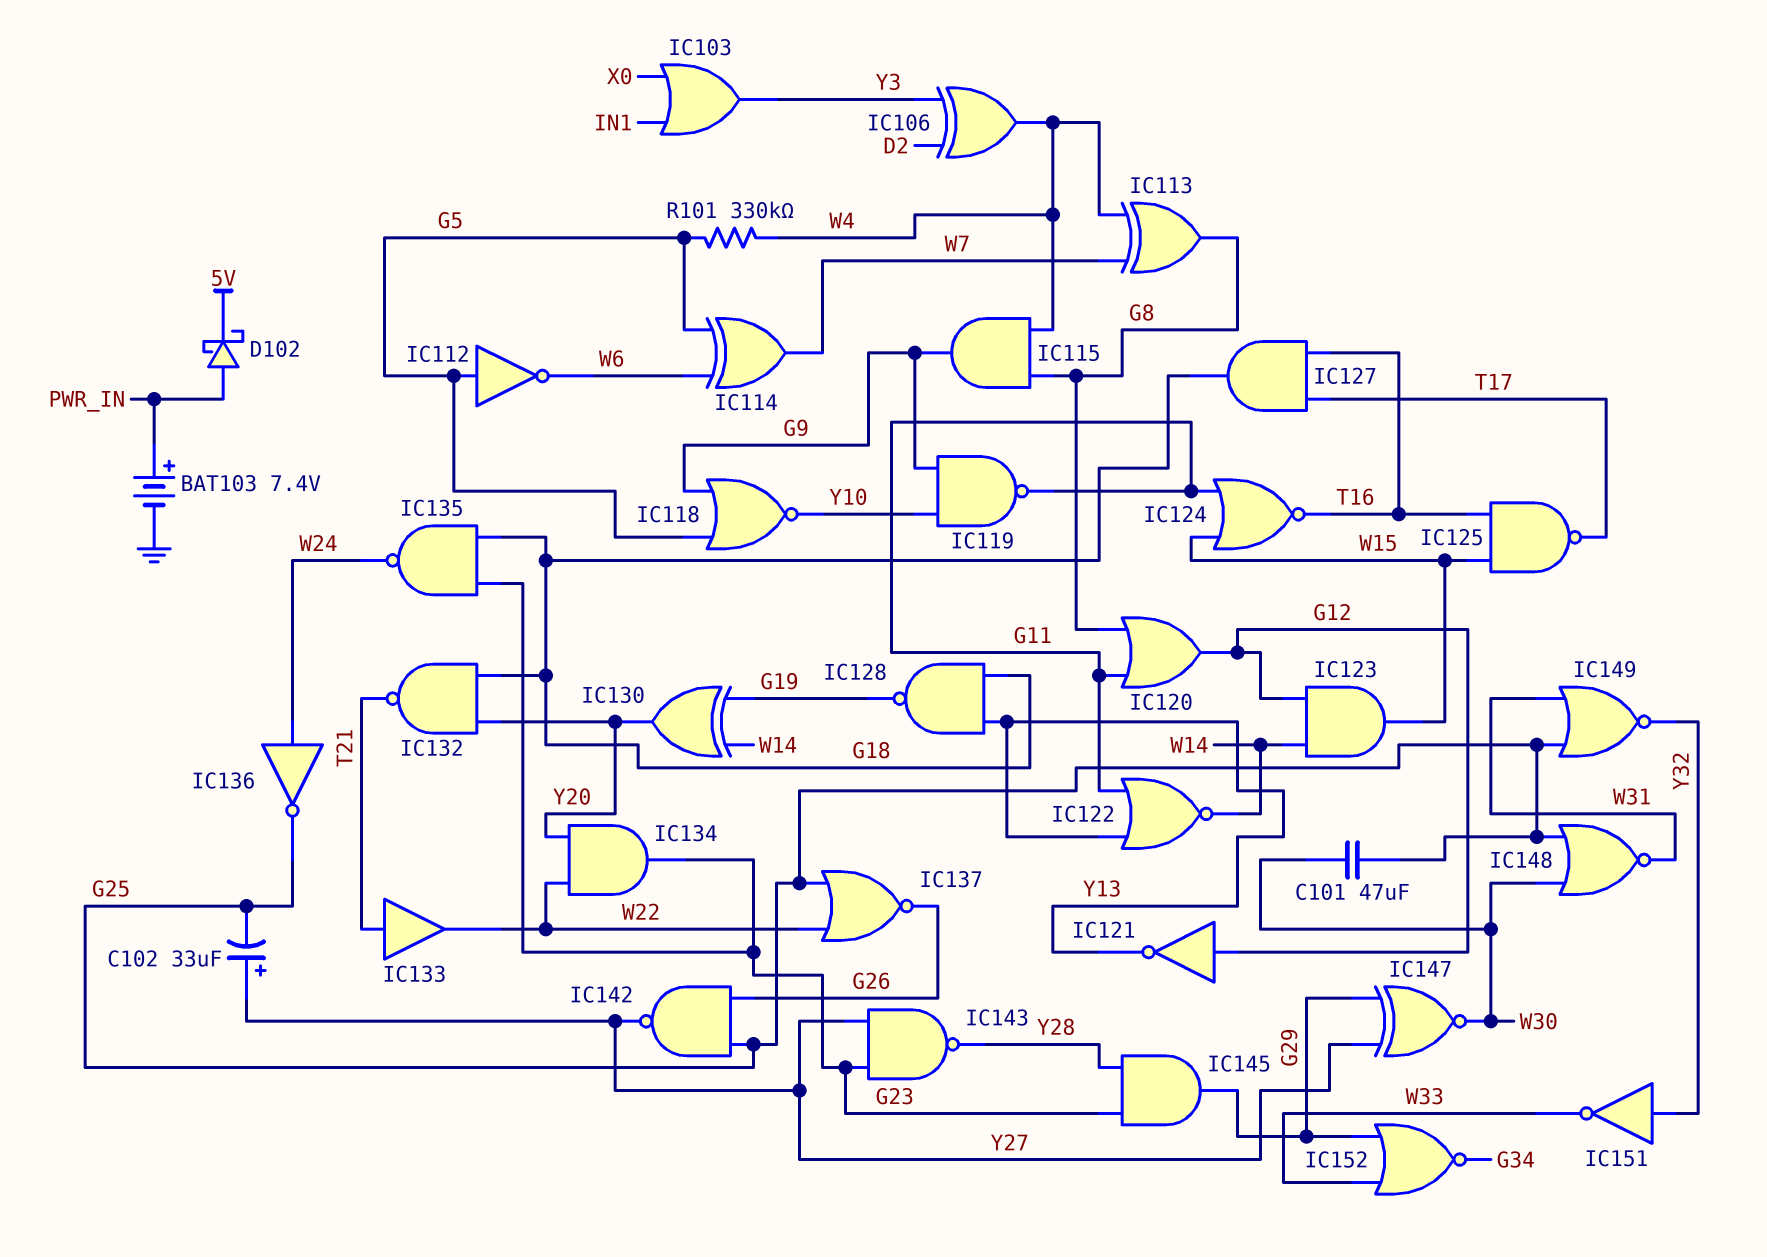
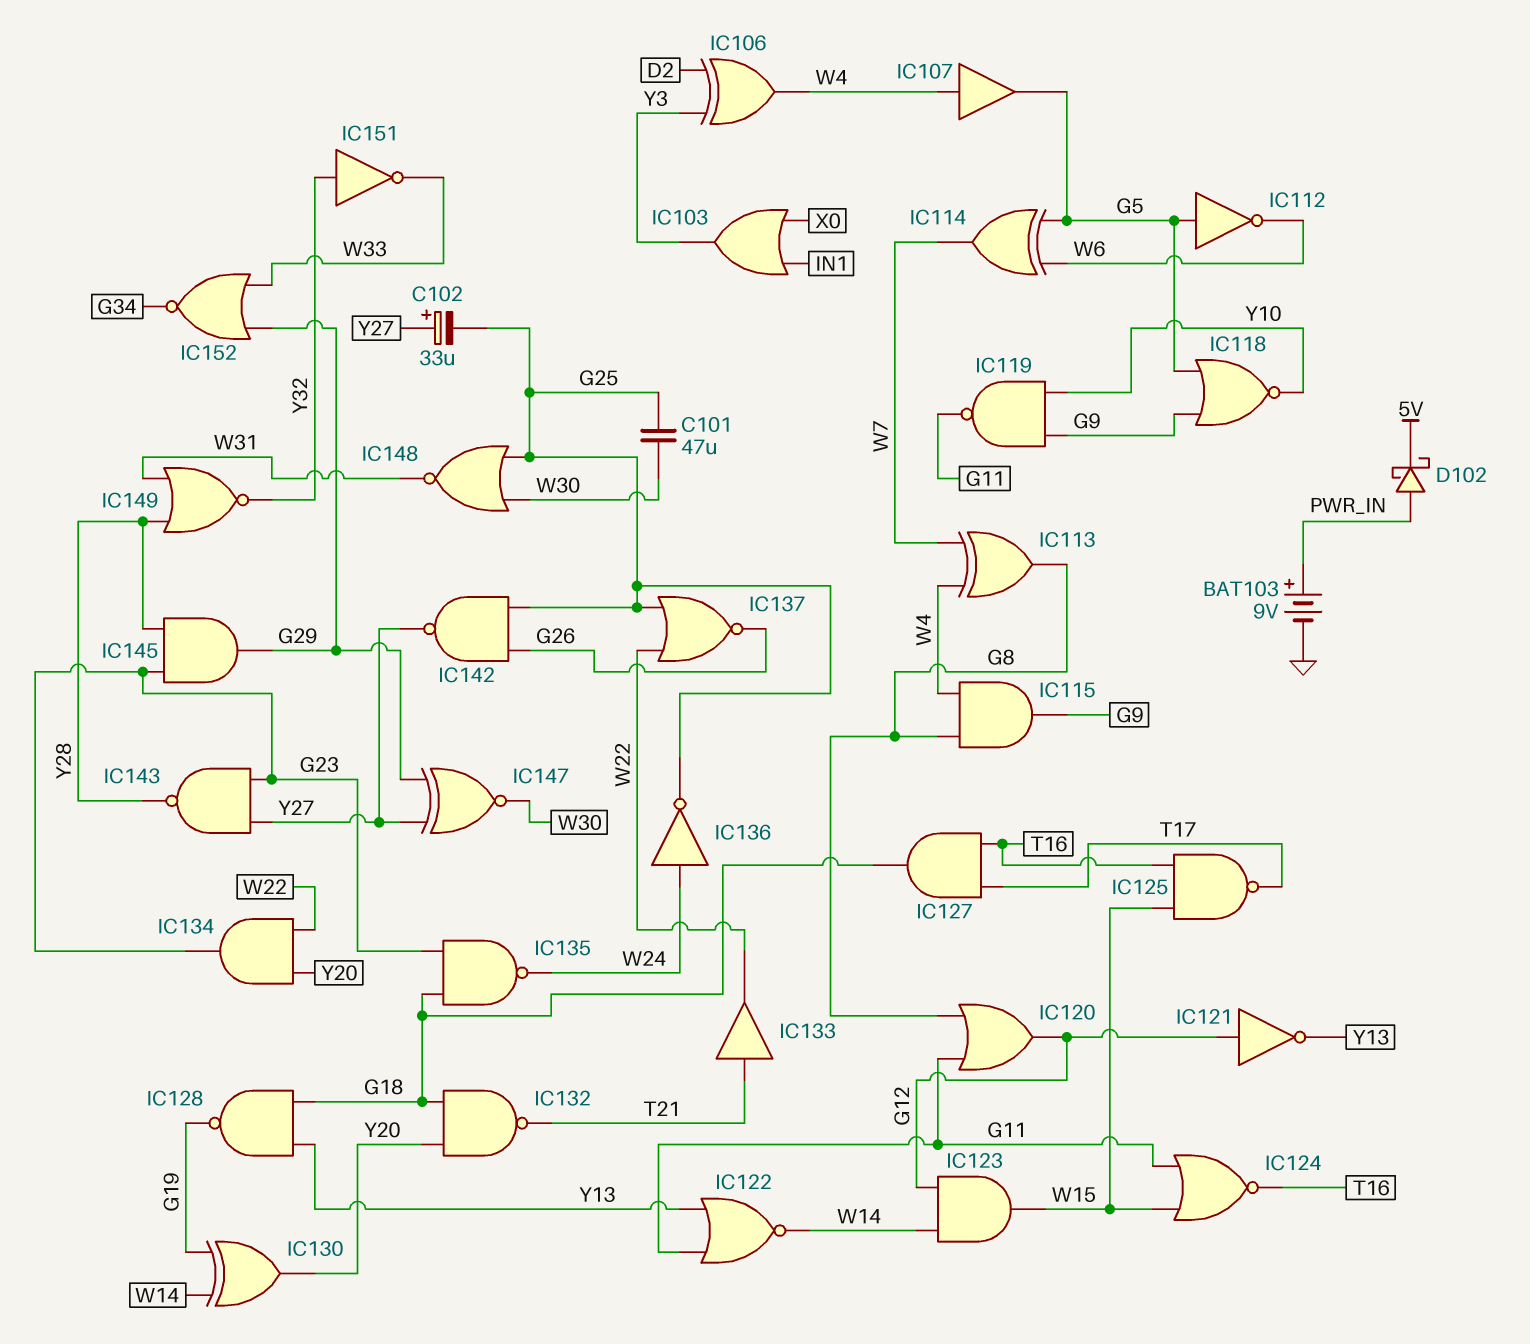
BAT103: 7.4V (plus PWR_IN, minus GND) -> 9V (plus PWR_IN, minus GND)
IC107: none -> buffer (in W4, out G5)
IC149: NOR (in G25, in W31, out Y32) -> NOR (in W31, in Y28, out Y32)
R101: 330k (G5, W4) -> none

